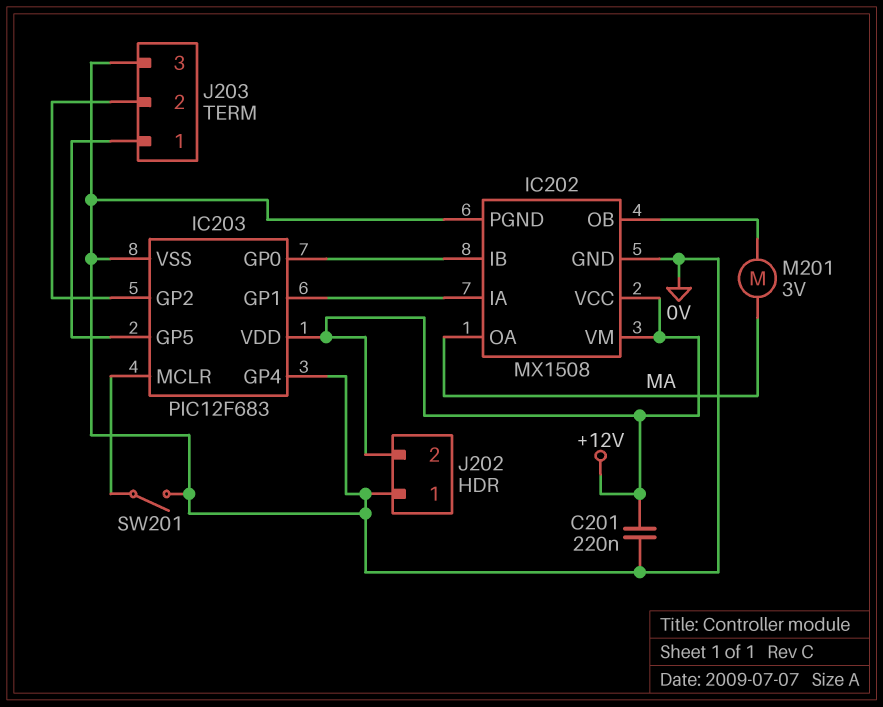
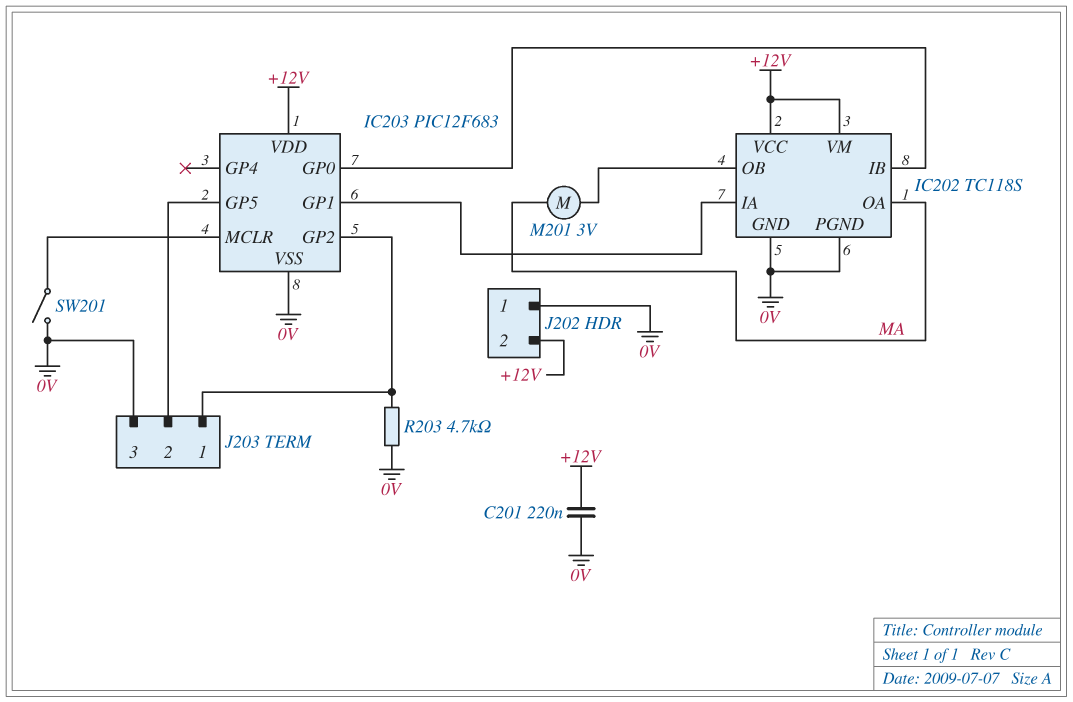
IC202: MX1508 -> TC118S
IC203 pin GP4: 0V -> none
J203 pin 1: IC203/GP5 -> IC203/GP2
J203 pin 2: IC203/GP2 -> IC203/GP5
R203: none -> 4.7k (0V, IC203/GP2)

